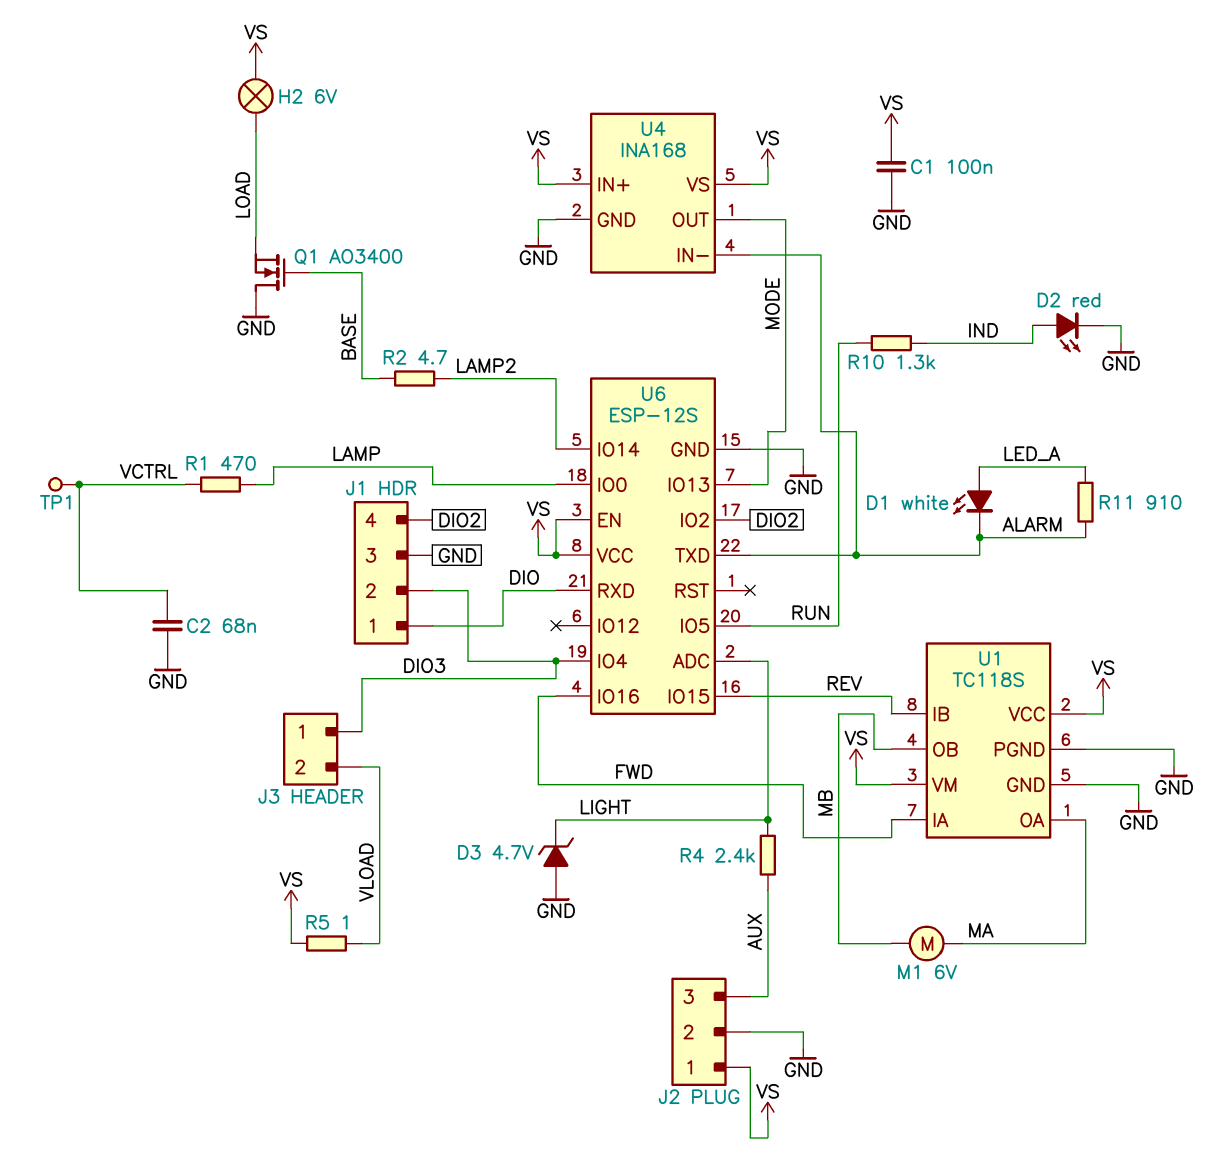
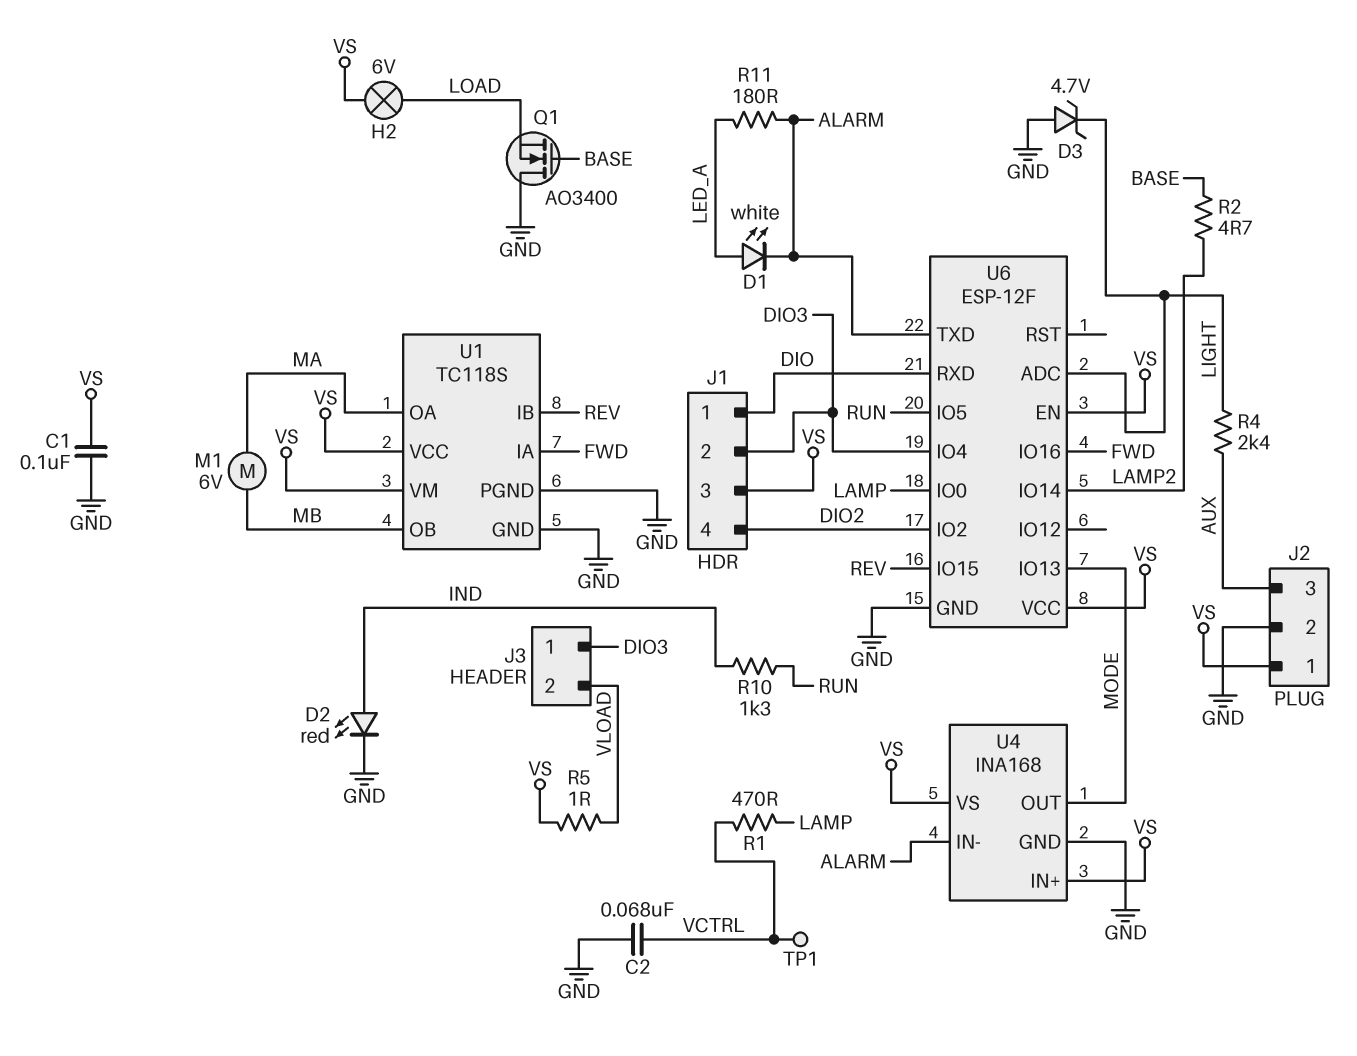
J1 pin 3: GND -> VS
R11: 910 (ALARM, LED_A) -> 180 (ALARM, LED_A)
U6: ESP-12S -> ESP-12F

